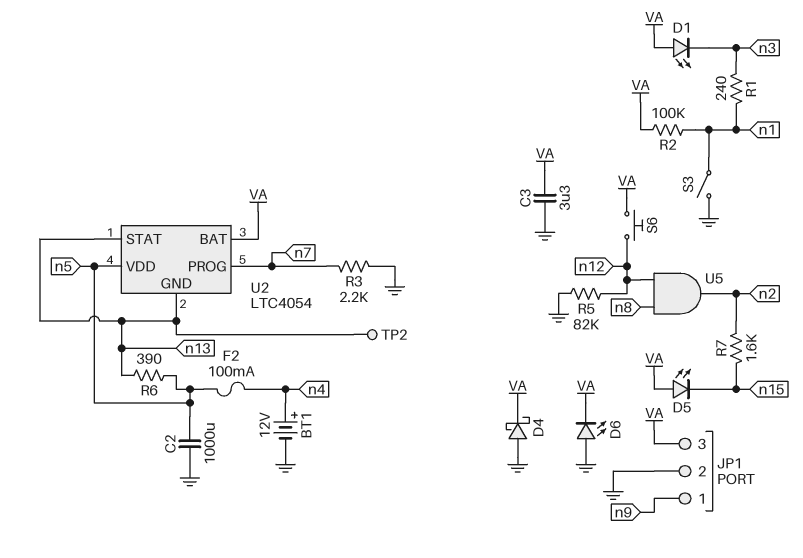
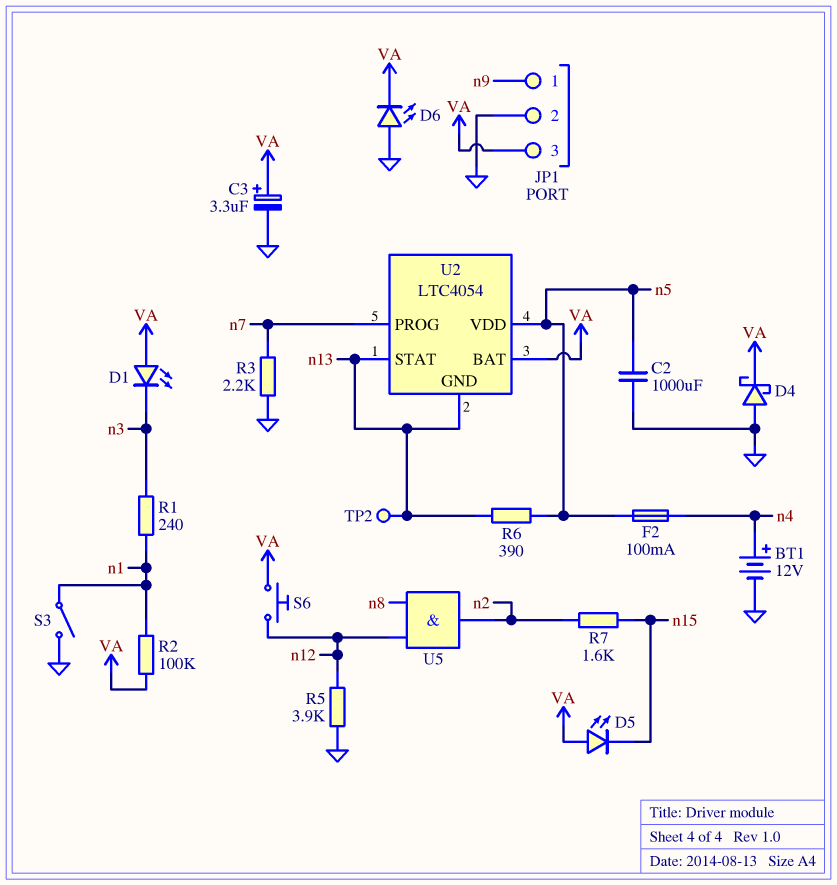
C3: 3.3uF (GND, VA) -> 3.3uF (plus VA, minus GND)
R5: 82k (GND, n12) -> 3.9k (GND, n12)

